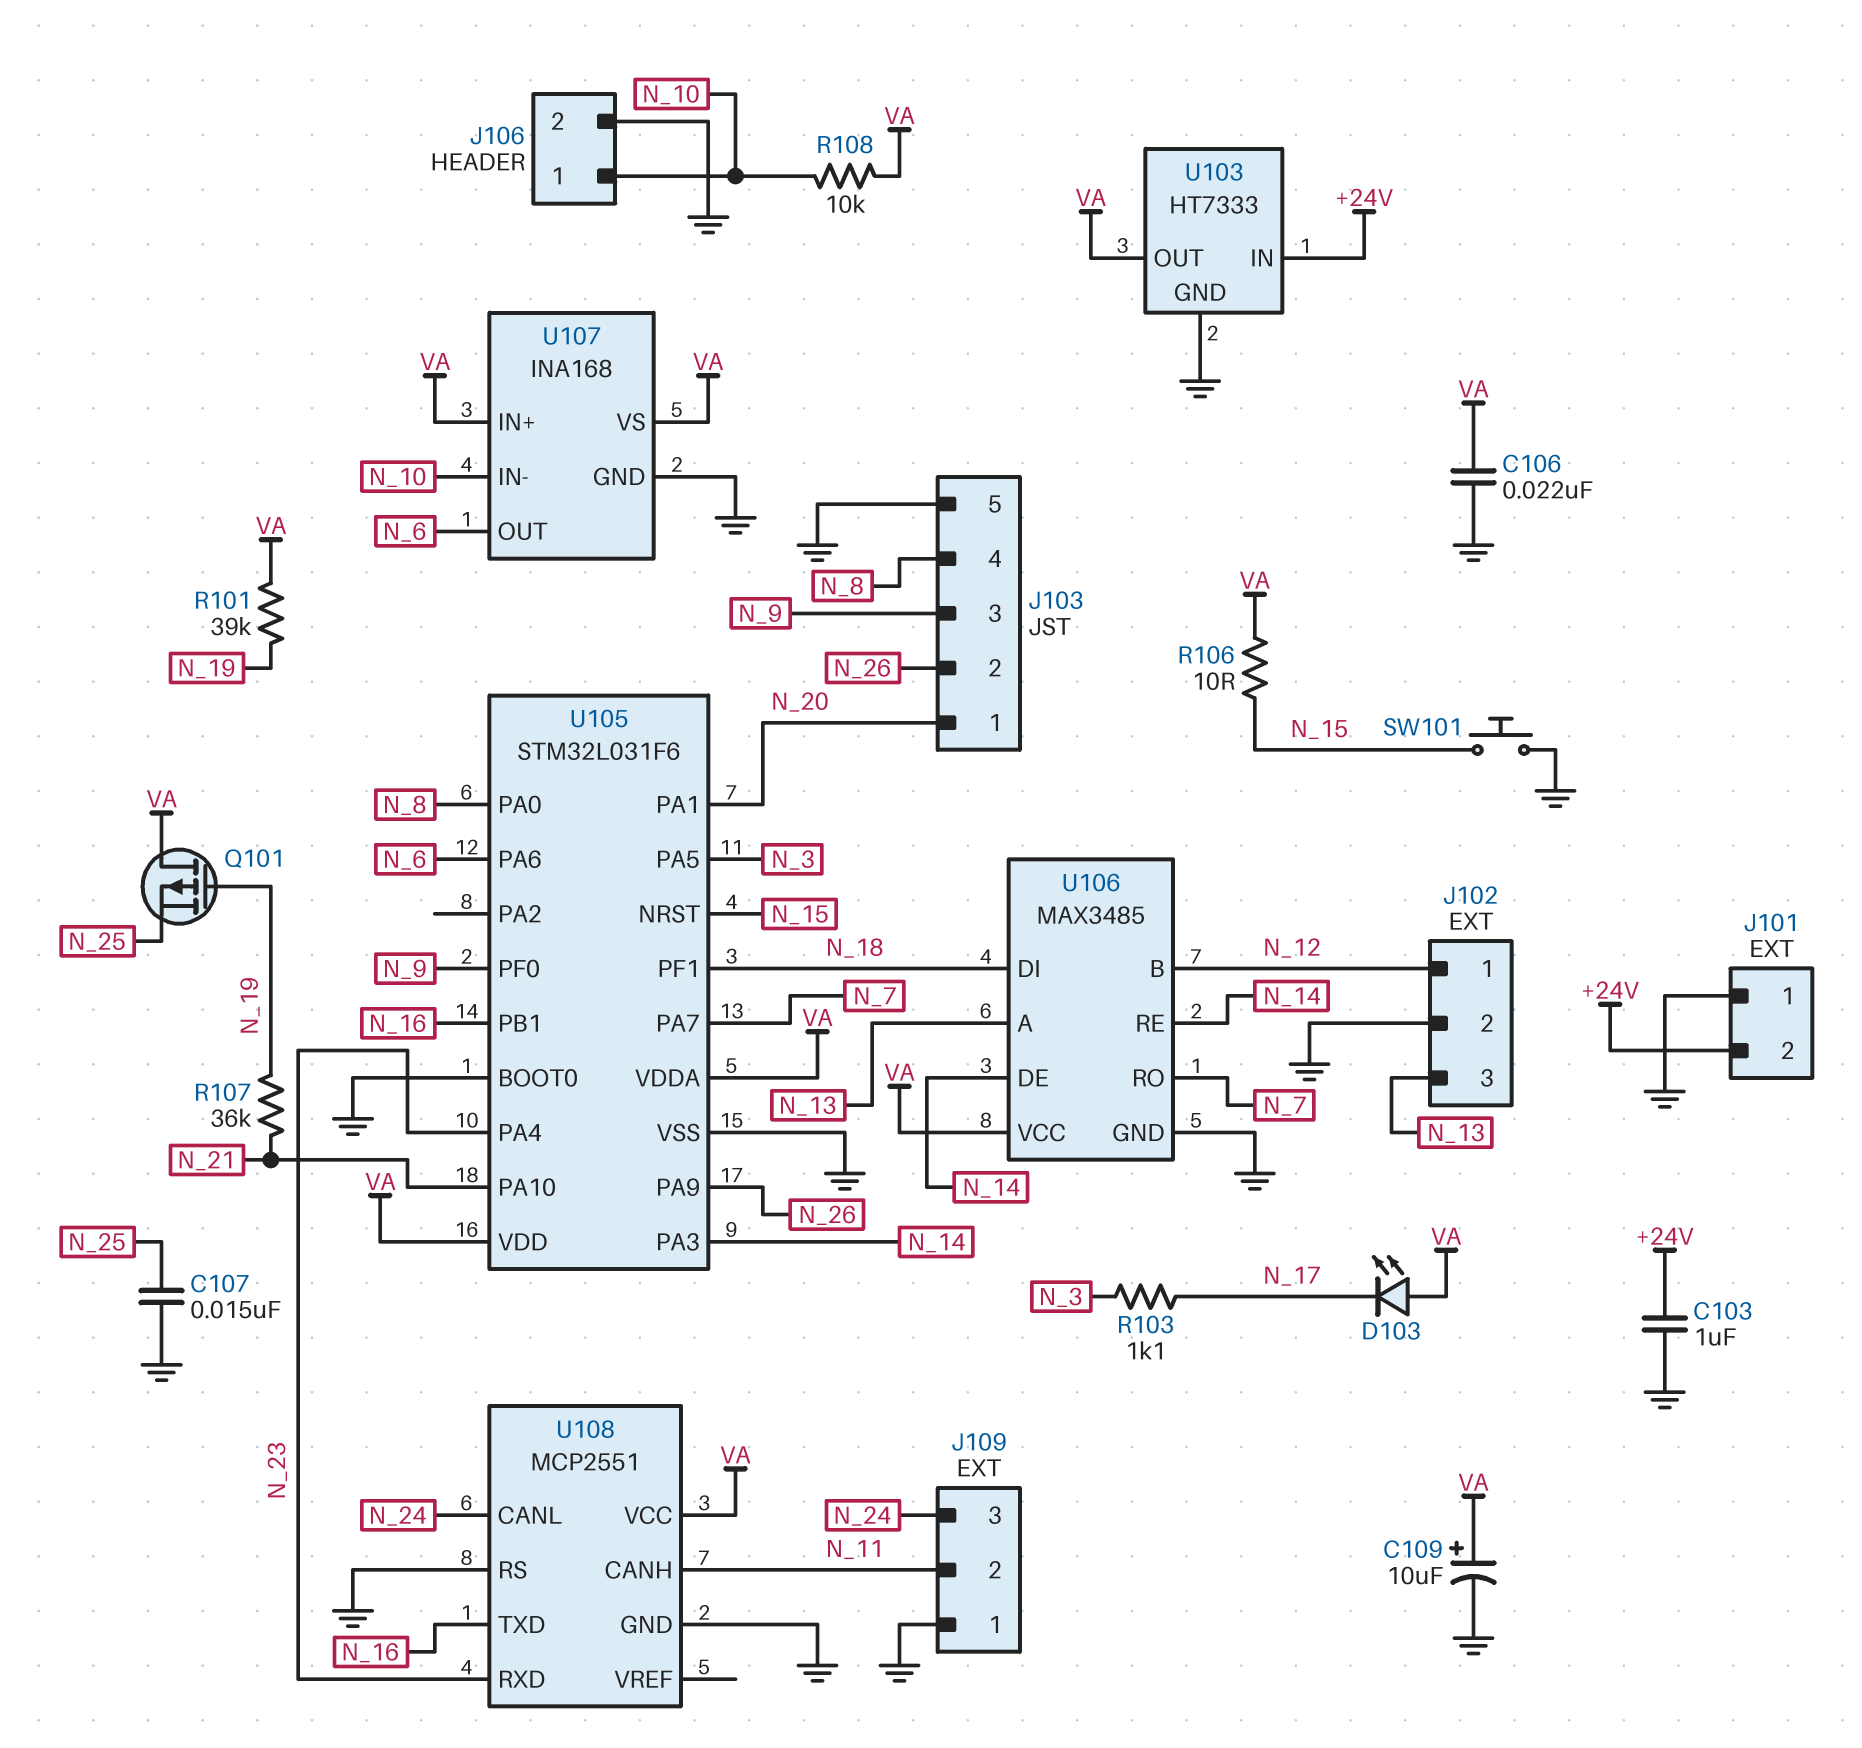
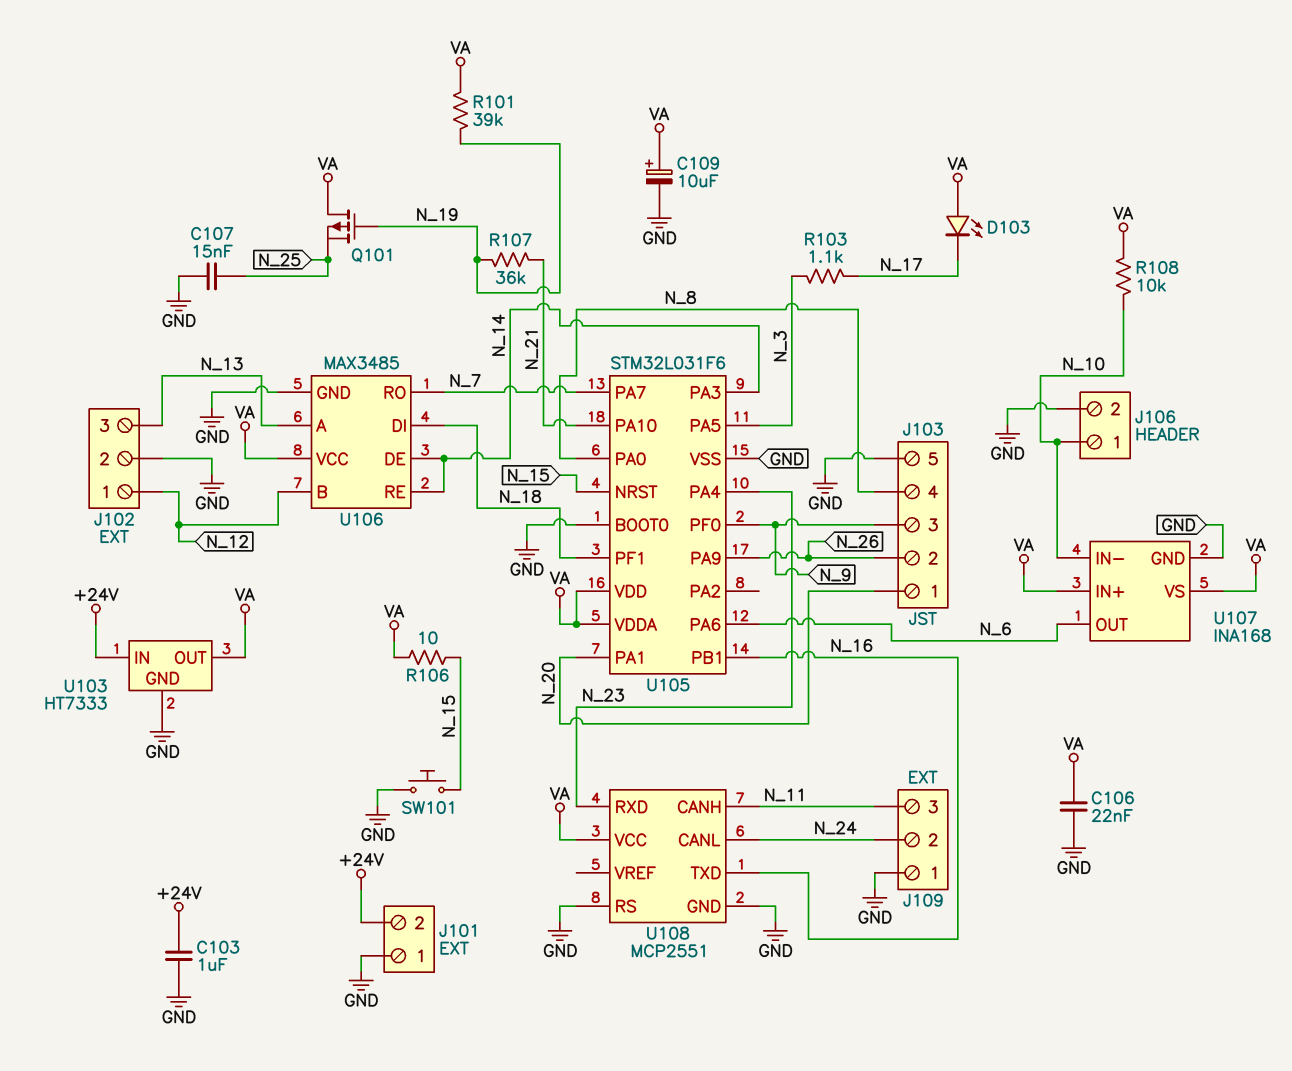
J109 pin 2: N_11 -> N_24
J109 pin 3: N_24 -> N_11

